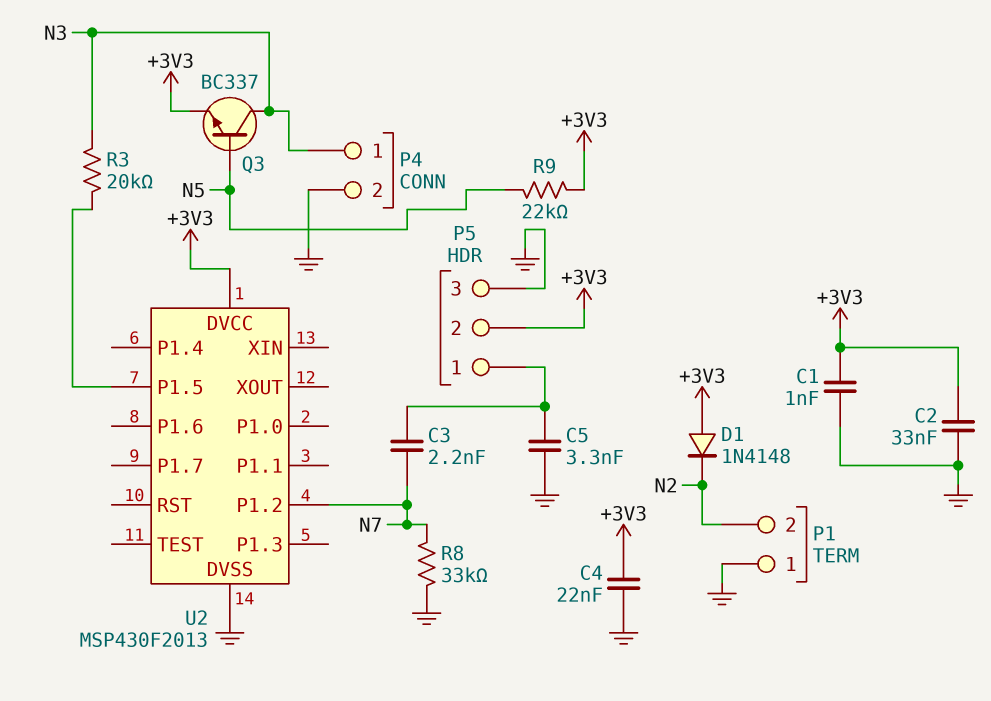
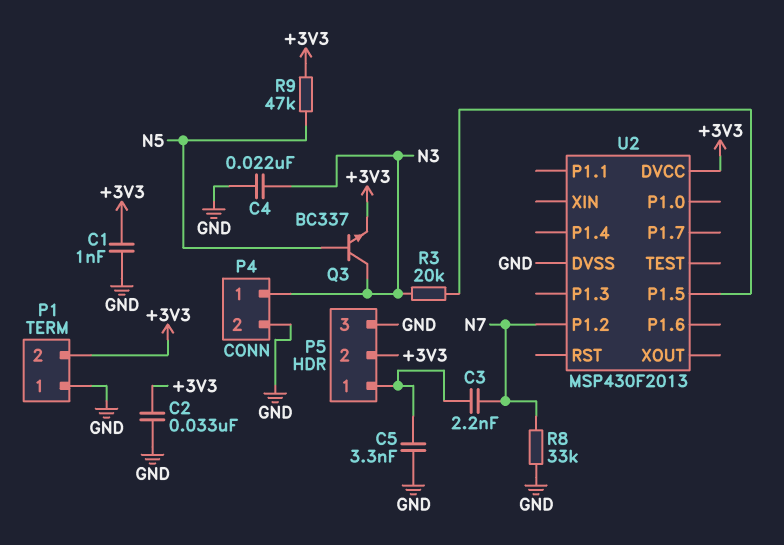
C4: 22nF (+3V3, GND) -> 22nF (GND, N3)
D1: diode 1N4148 (A +3V3, K N2) -> none
P1 pin 2: N2 -> +3V3
R9: 22k (+3V3, N5) -> 47k (+3V3, N5)

